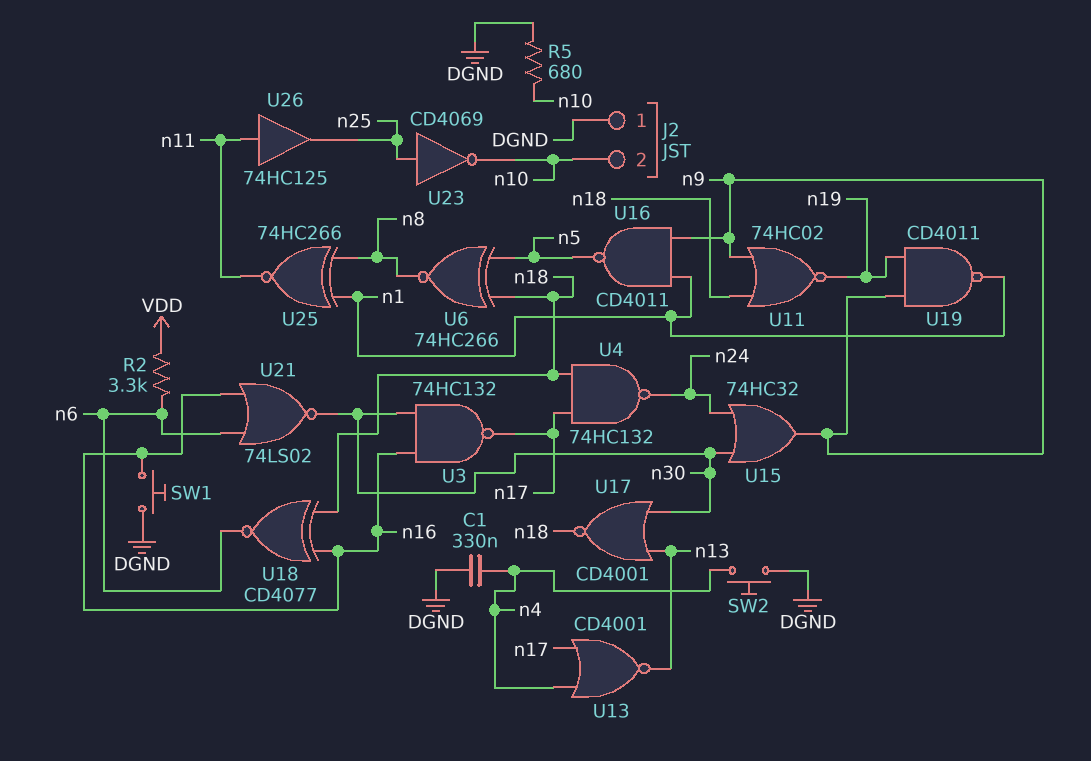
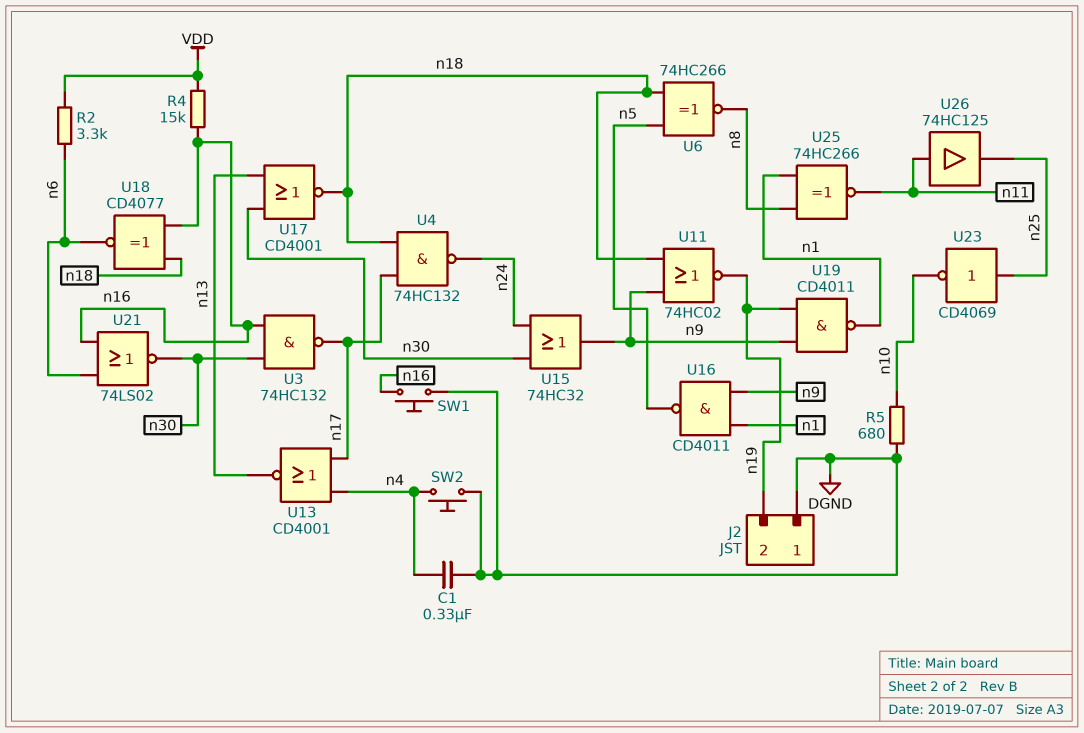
J2 pin 2: n10 -> n19
R4: none -> 15k (VDD, n16)

